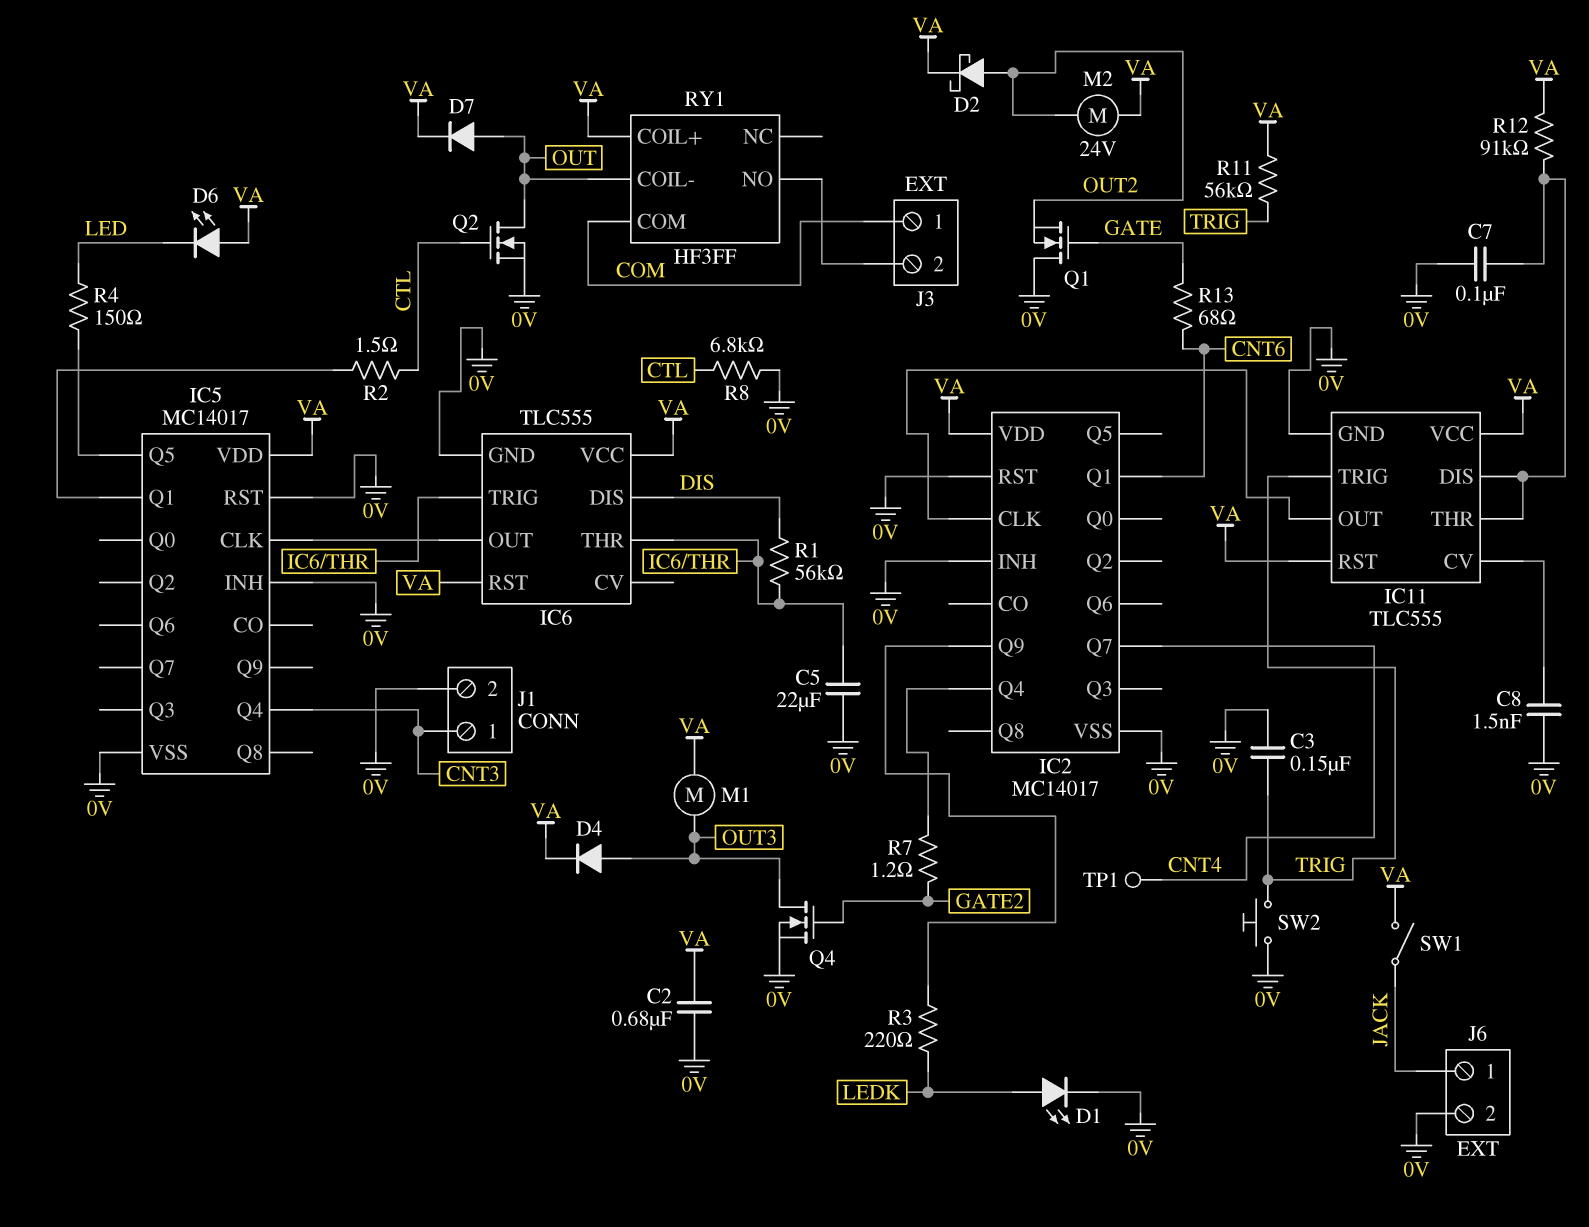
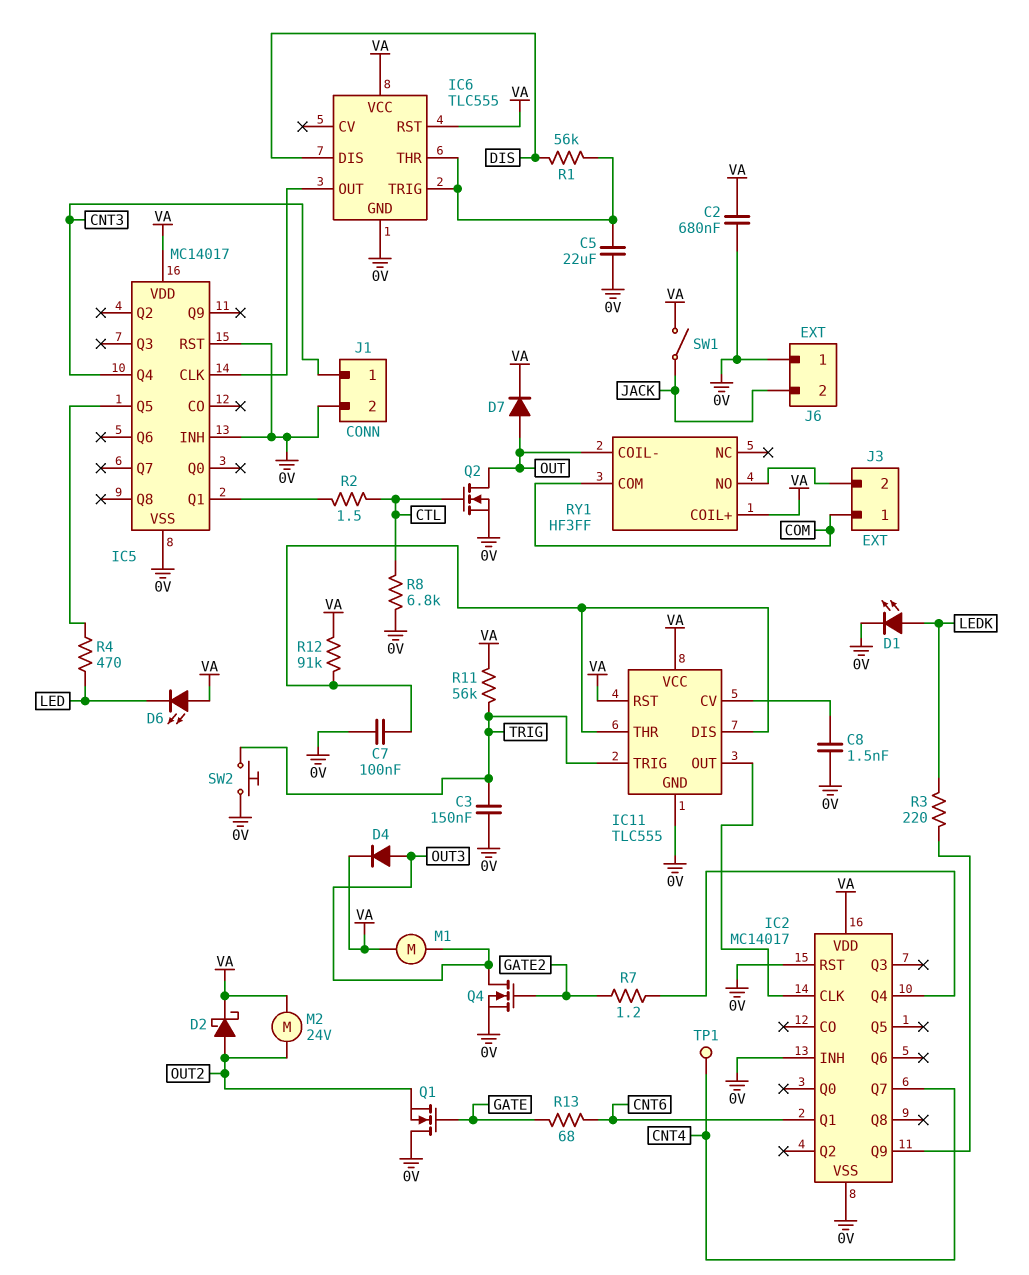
J6 pin 1: JACK -> 0V
J6 pin 2: 0V -> JACK
R4: 150 (IC5/Q5, LED) -> 470 (IC5/Q5, LED)

